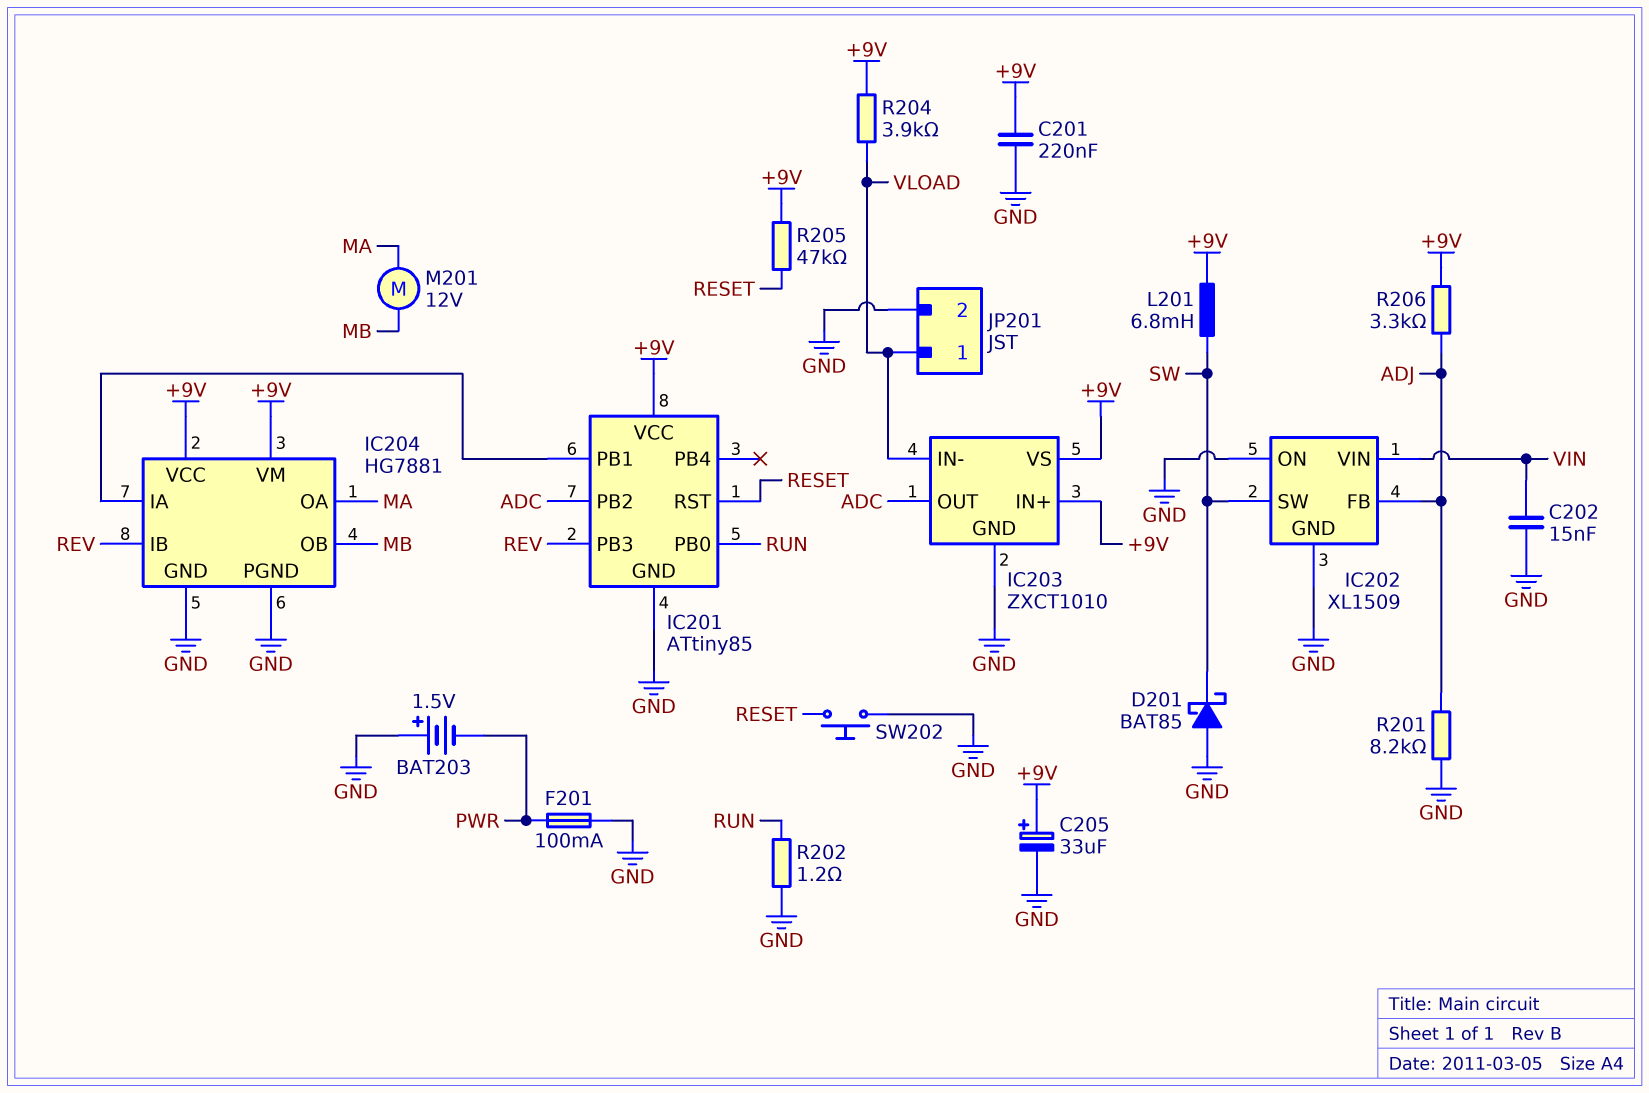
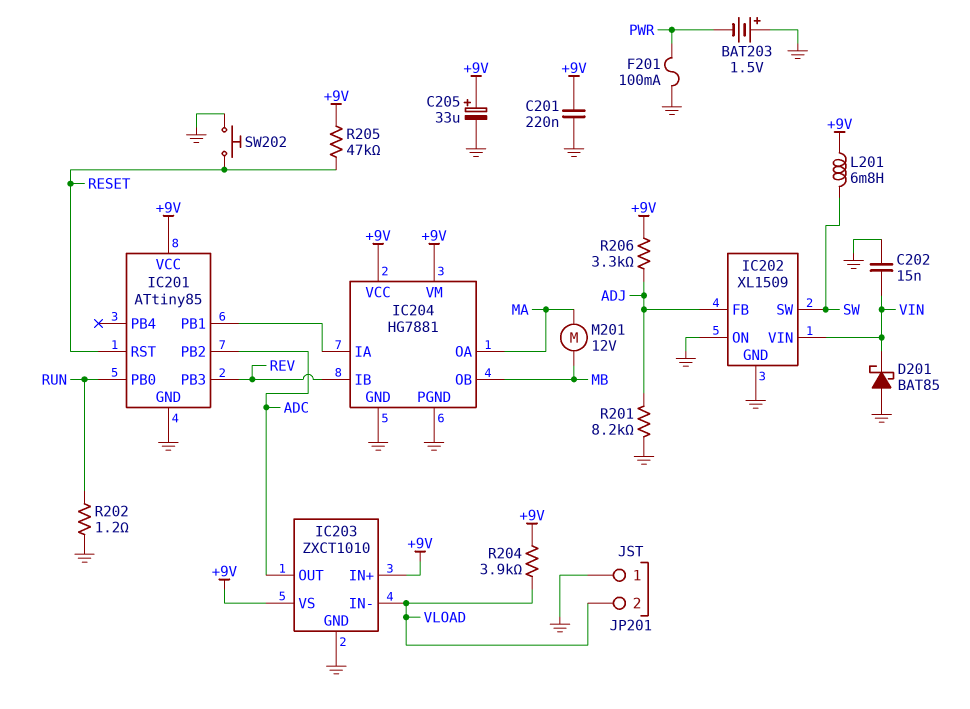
D201: schottky BAT85 (A GND, K SW) -> schottky BAT85 (A GND, K VIN)
JP201 pin 1: VLOAD -> GND
JP201 pin 2: GND -> VLOAD

